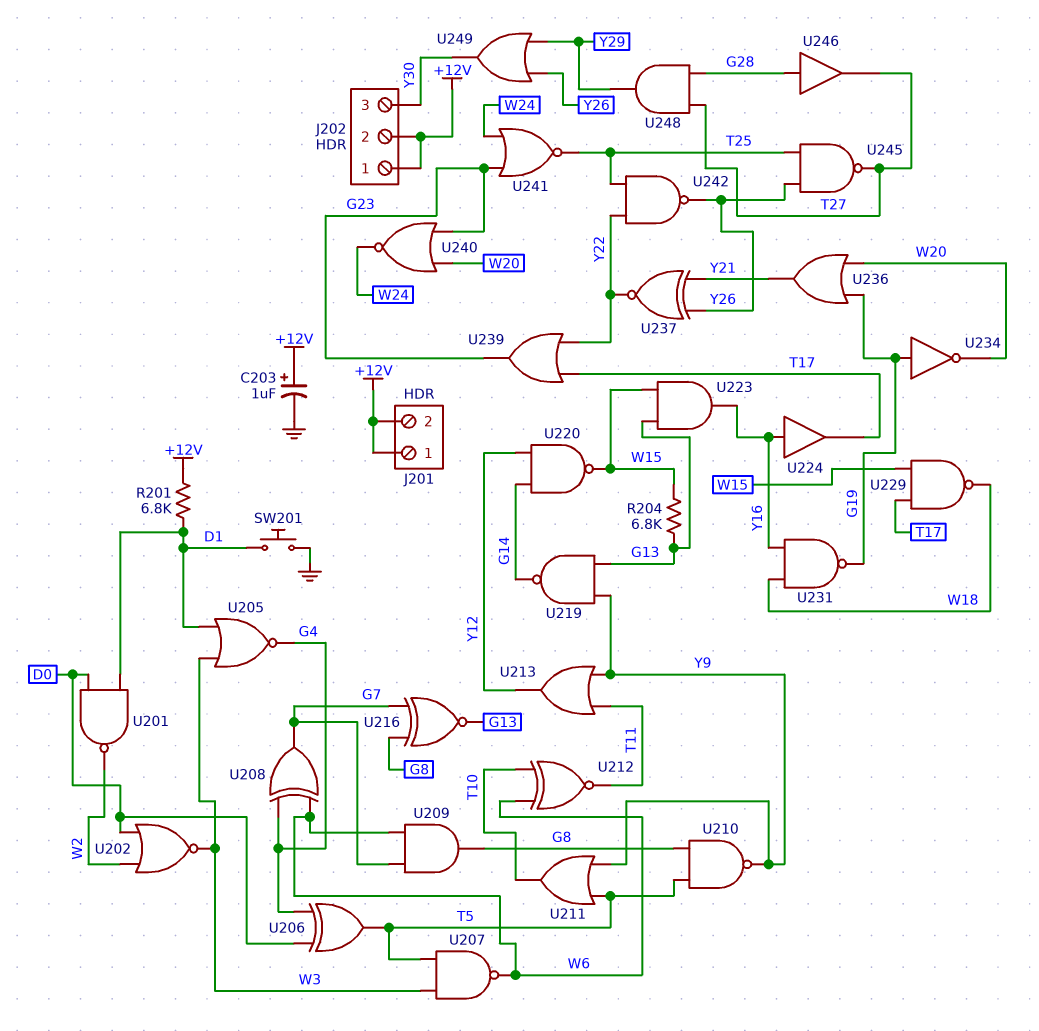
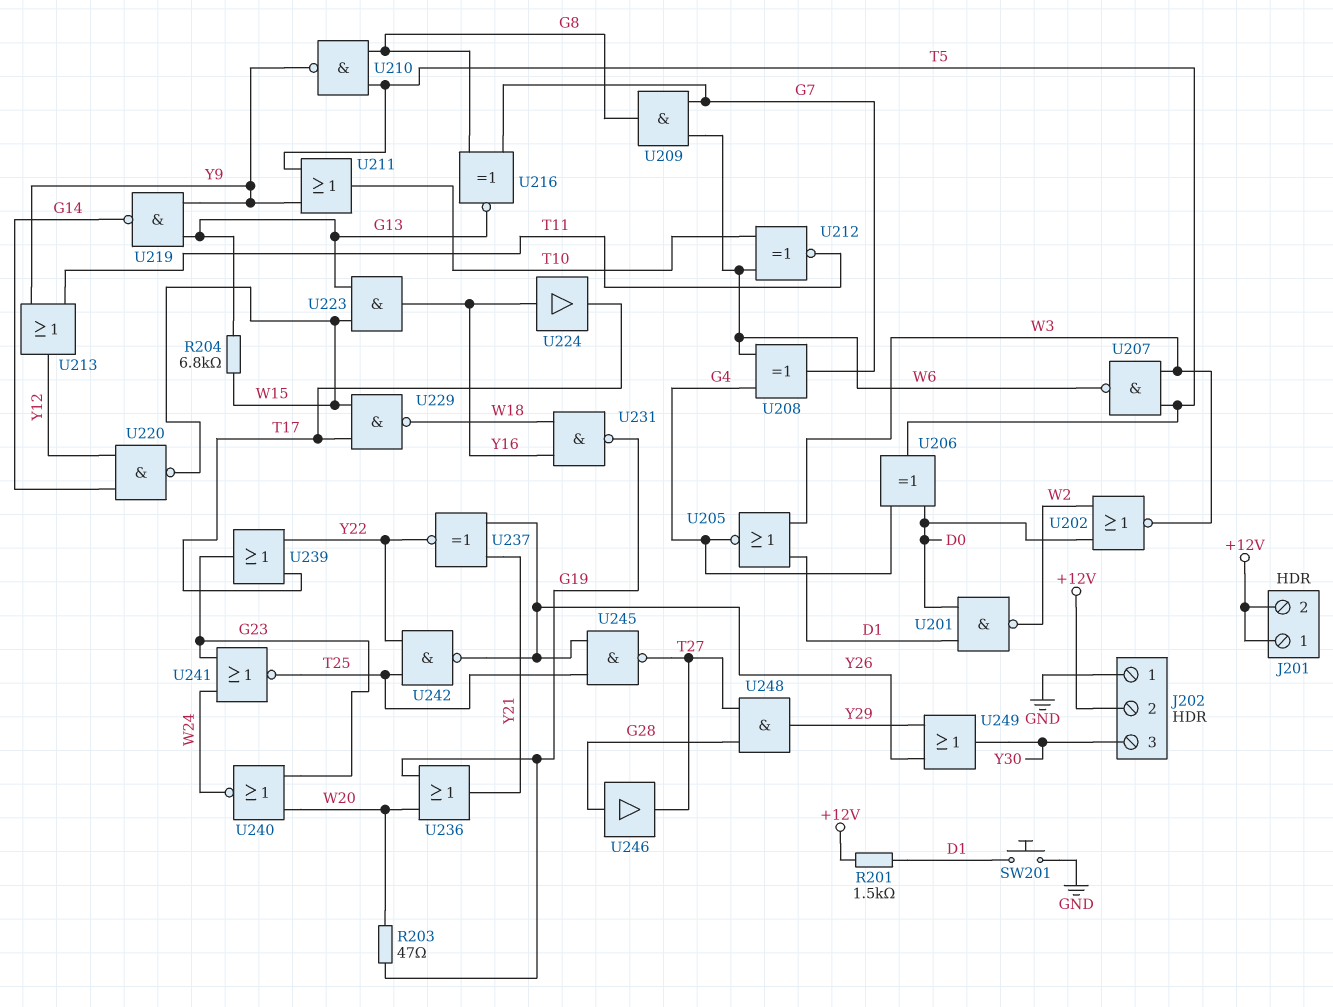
C203: 1uF (plus +12V, minus GND) -> none
J202 pin 1: +12V -> GND
R201: 6.8k (+12V, D1) -> 1.5k (+12V, D1)
R203: none -> 47 (G19, W20)
U234: NOT (in G19, out W20) -> none

